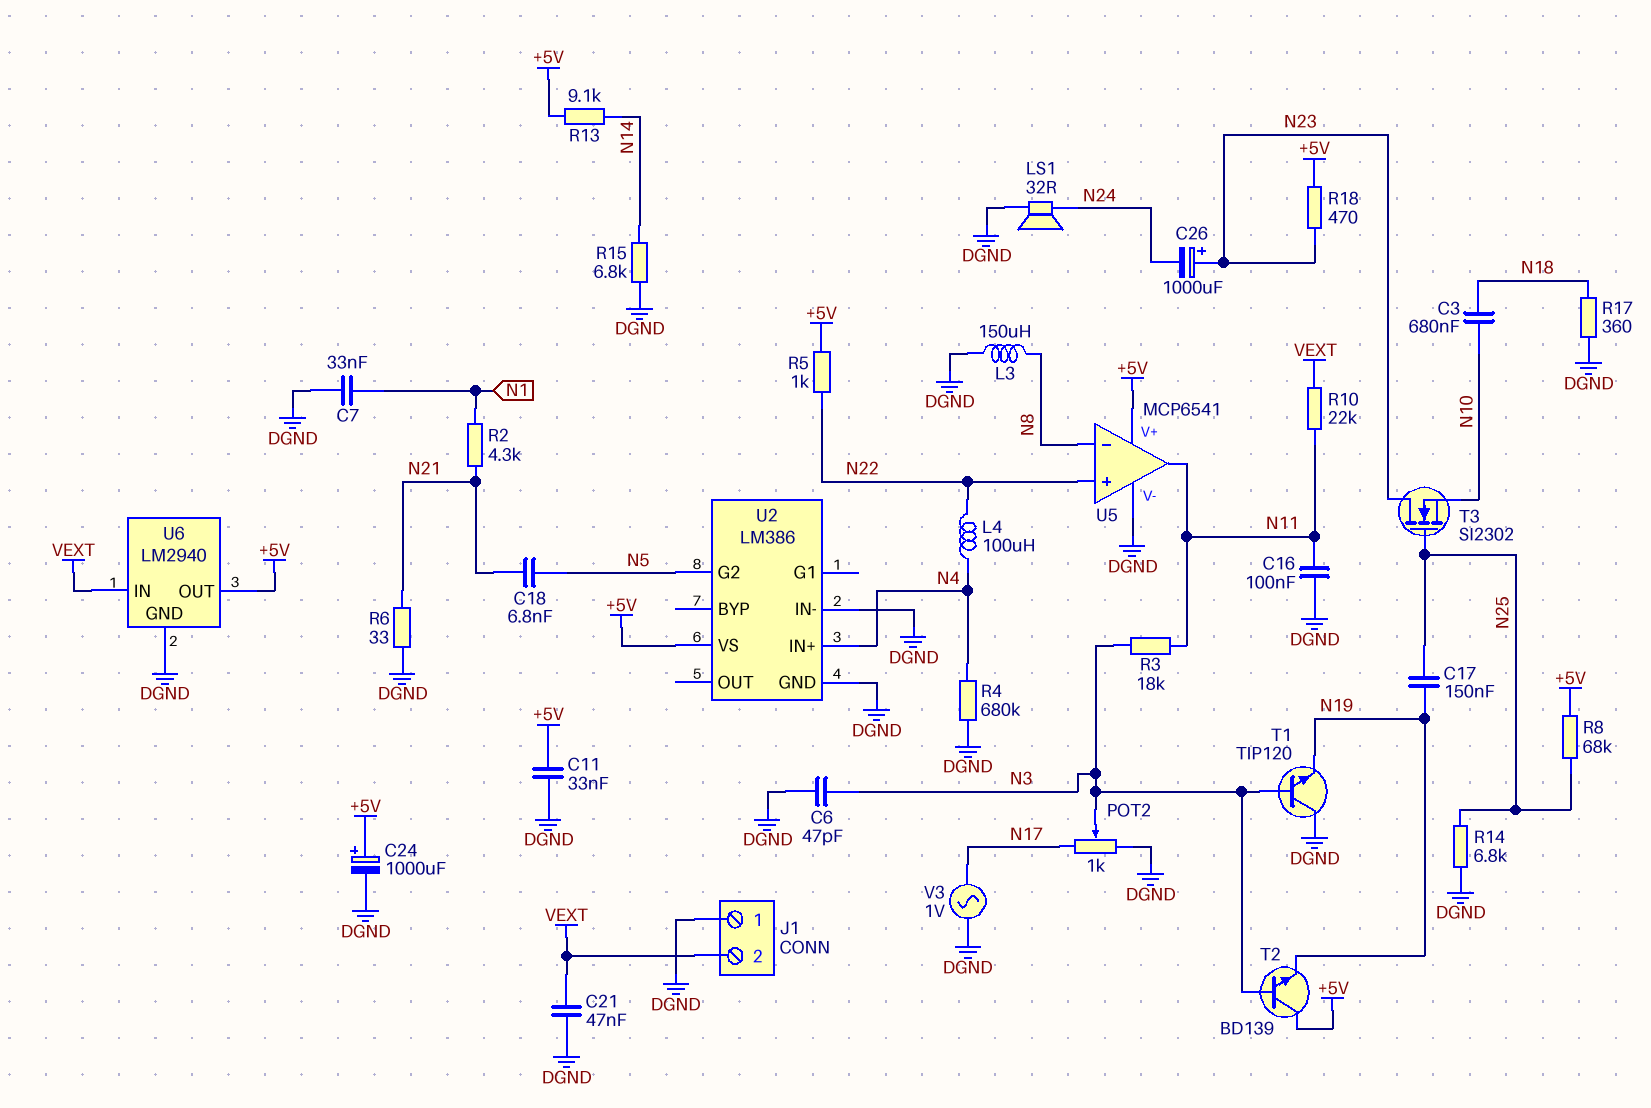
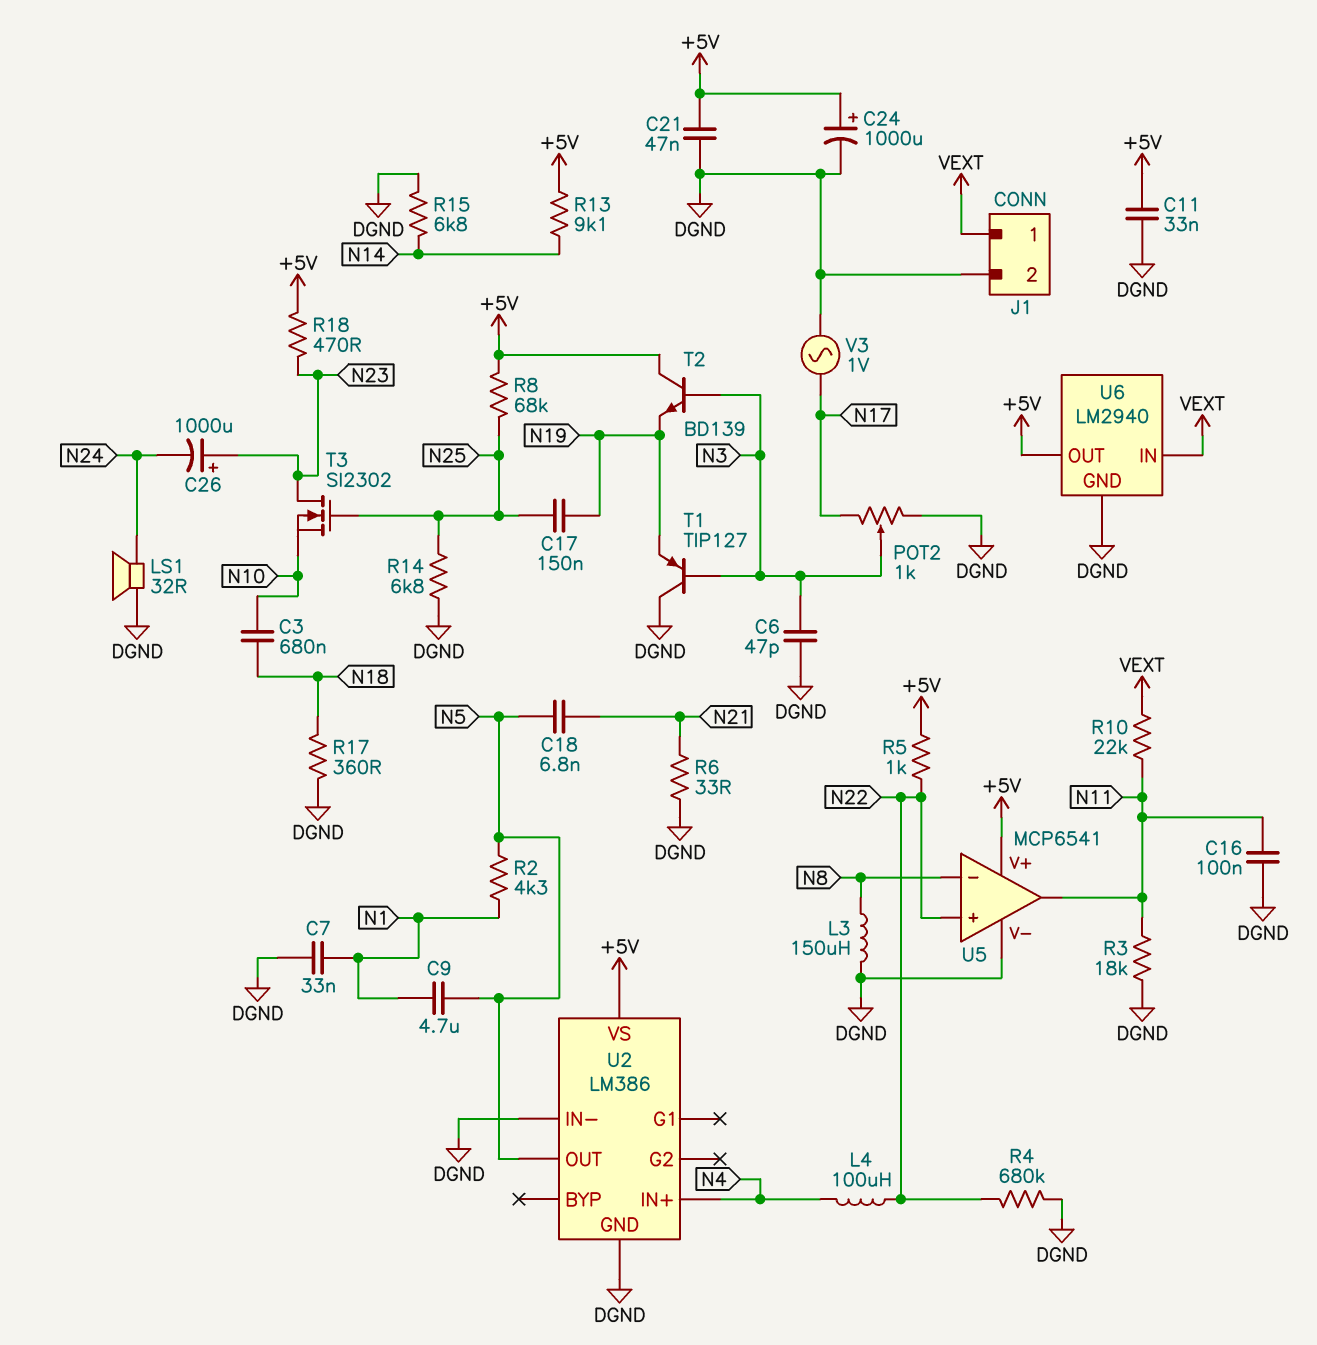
C9: none -> 4.7uF (N1, N5)
C21: 47nF (DGND, VEXT) -> 47nF (+5V, DGND)
J1 pin 1: DGND -> VEXT
J1 pin 2: VEXT -> DGND
R2: 4.3k (N1, N21) -> 4.3k (N1, N5)
R3: 18k (N3, N11) -> 18k (DGND, N11)
R4: 680k (DGND, N4) -> 680k (DGND, N22)
T1: NPN TIP120 (B N3, C DGND, E N19) -> PNP TIP127 (B N3, C DGND, E N19)
U2 pin G2: N5 -> none
U2 pin OUT: none -> N5

